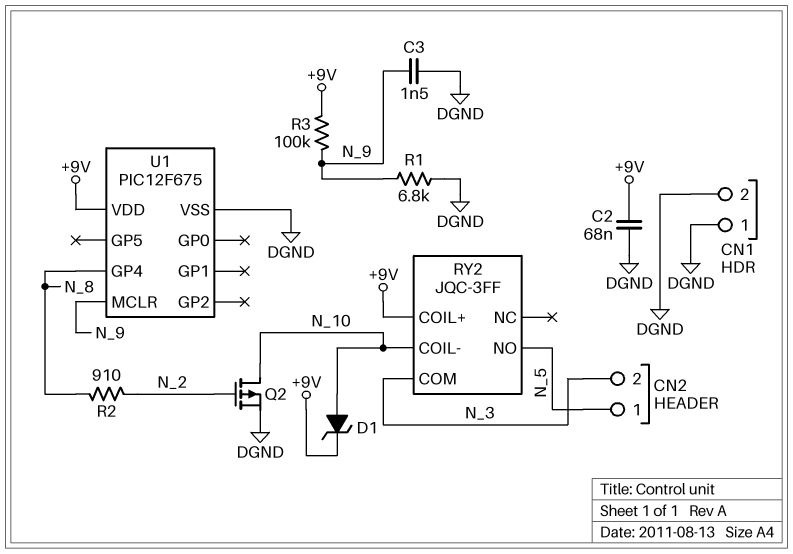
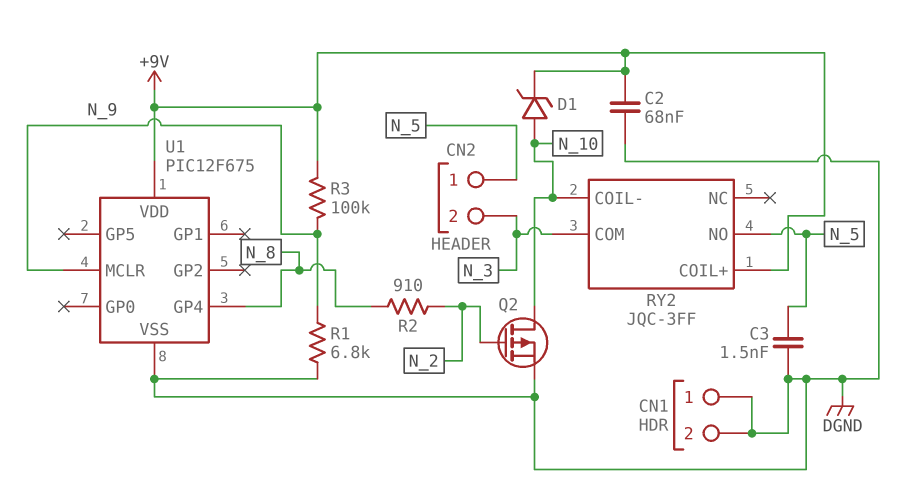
C3: 1.5nF (DGND, N_9) -> 1.5nF (DGND, N_5)

